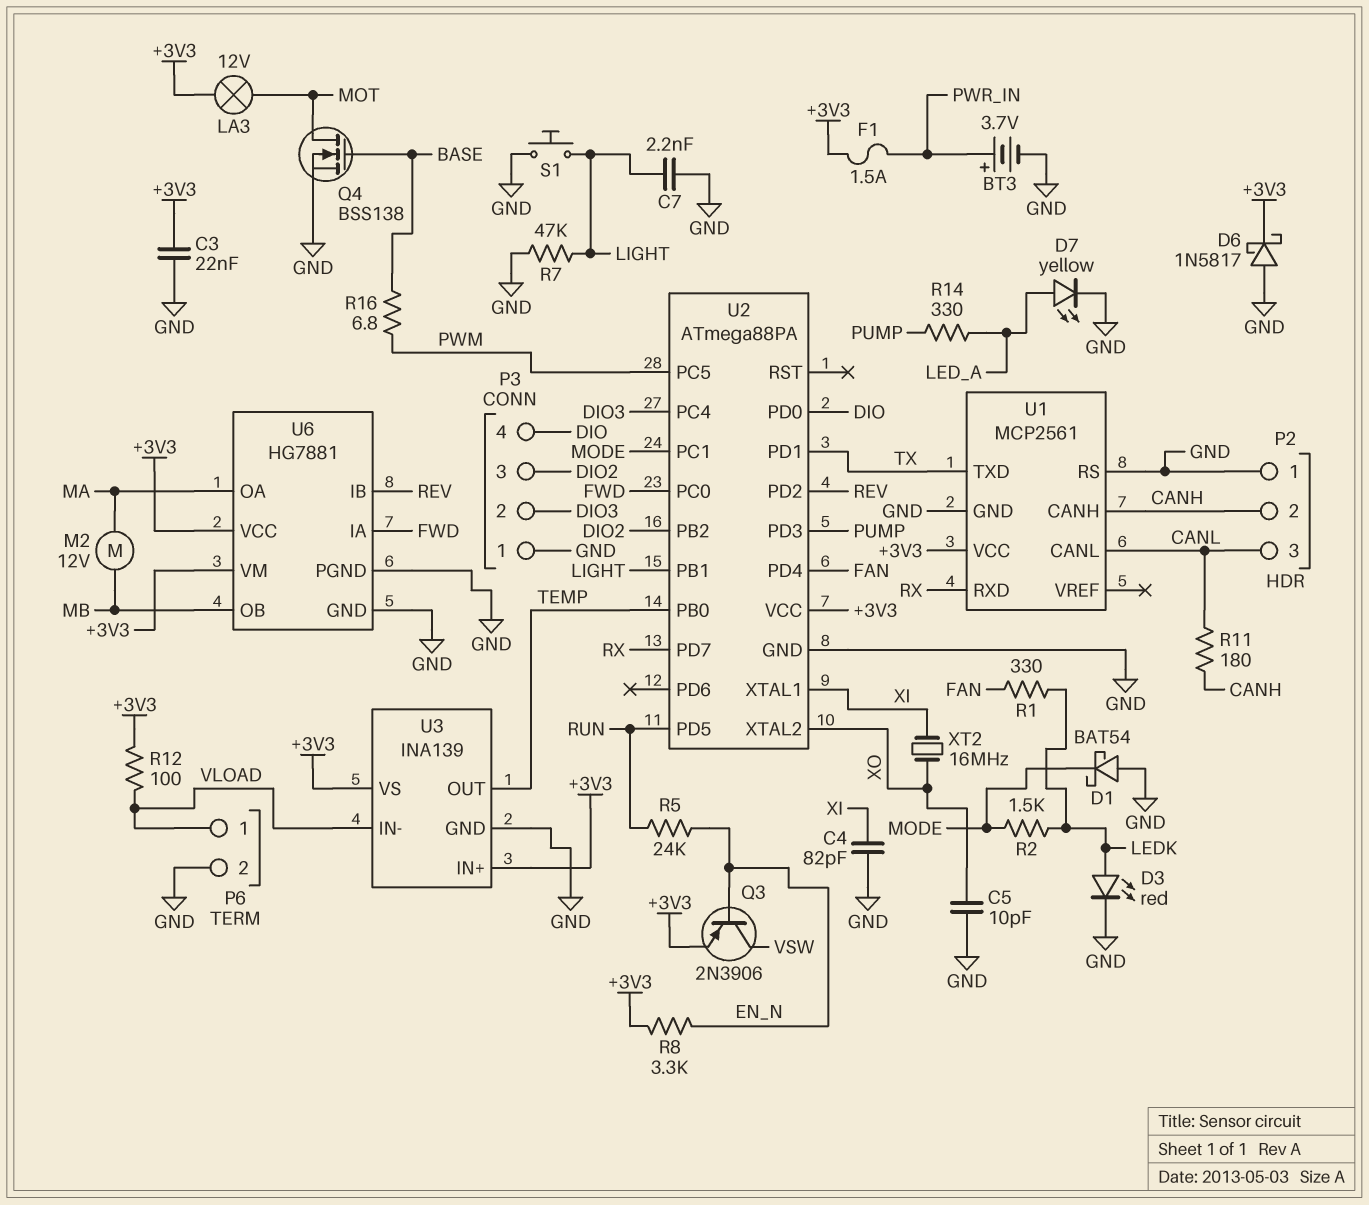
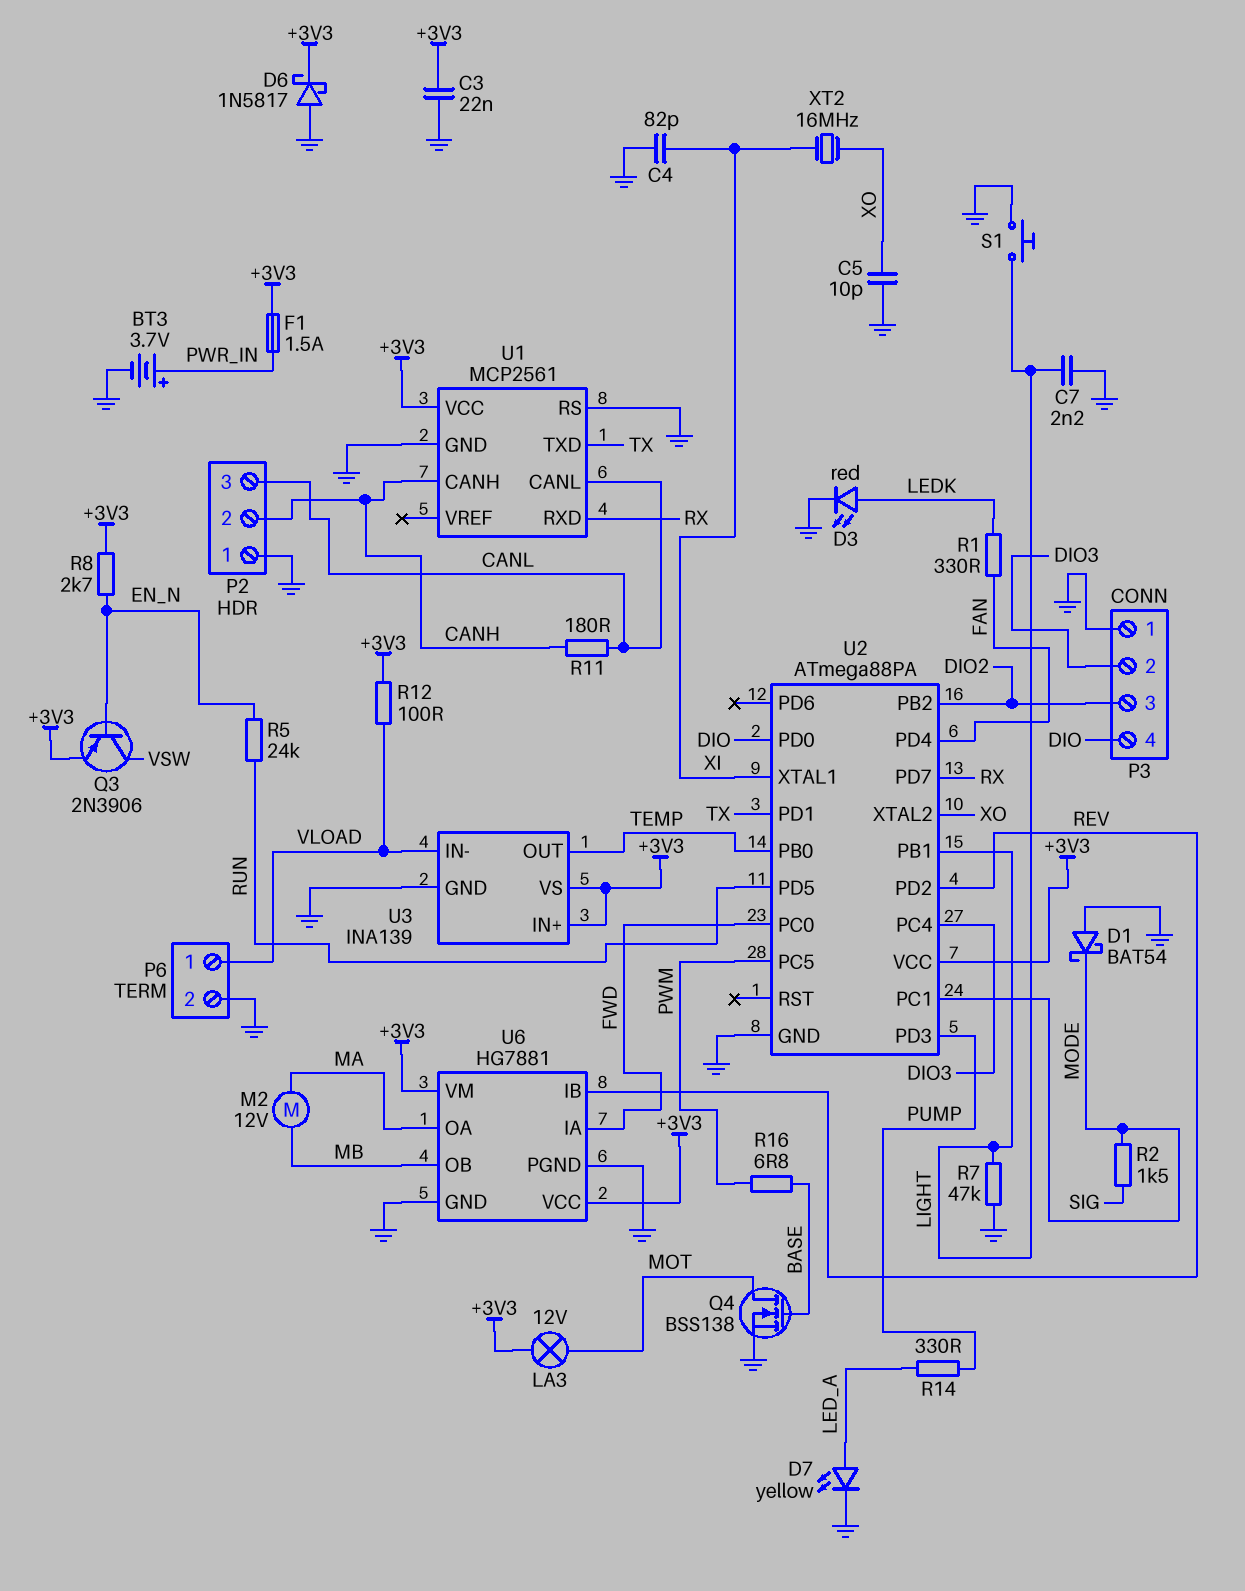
R2: 1.5k (LEDK, MODE) -> 1.5k (MODE, SIG)
R8: 3.3k (+3V3, EN_N) -> 2.7k (+3V3, EN_N)

